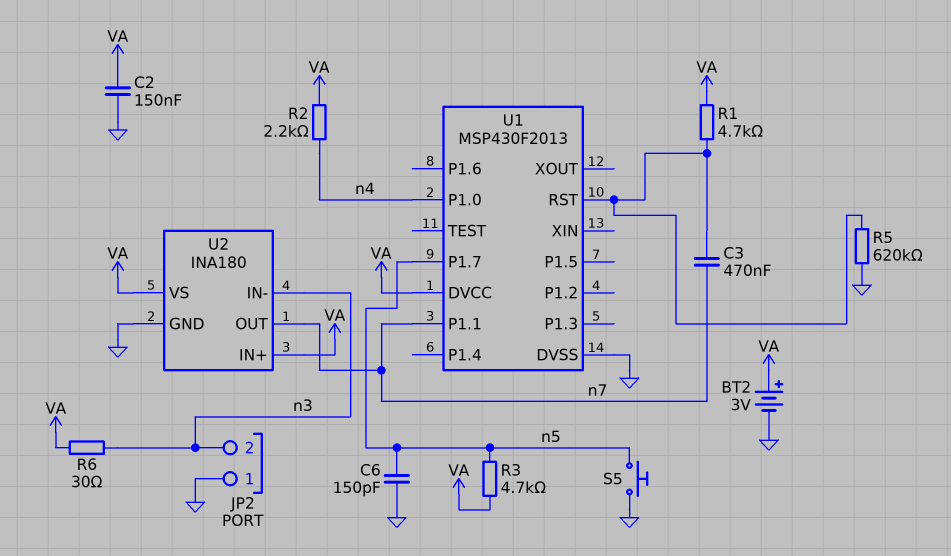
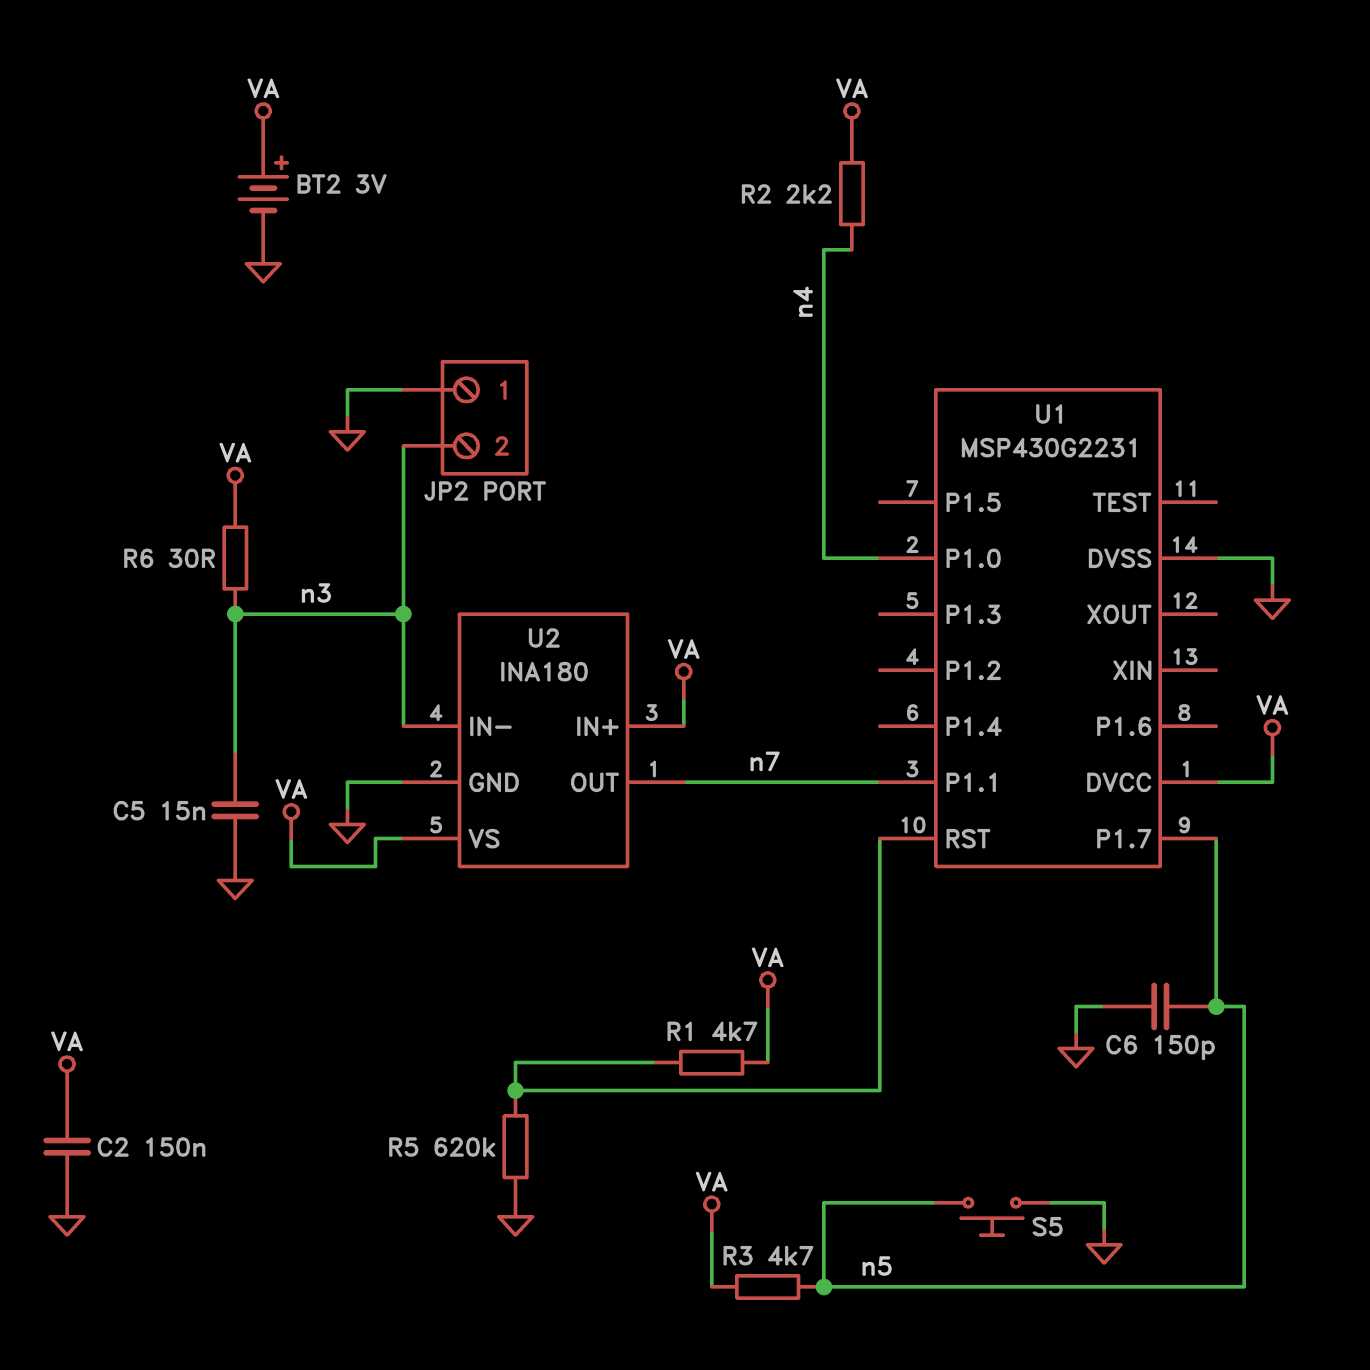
C3: 470nF (U1/RST, n7) -> none
C5: none -> 15nF (GND, n3)
U1: MSP430F2013 -> MSP430G2231

